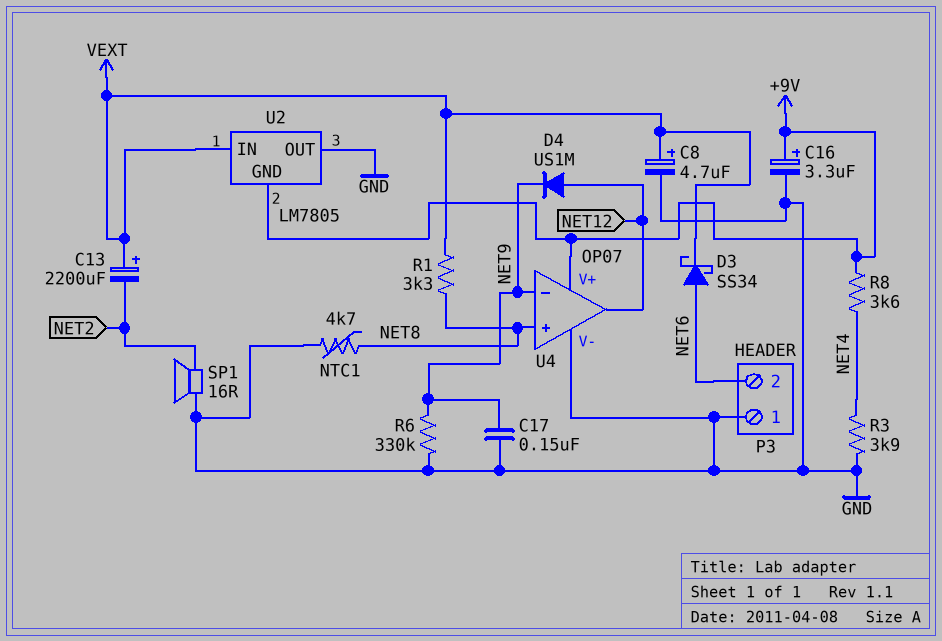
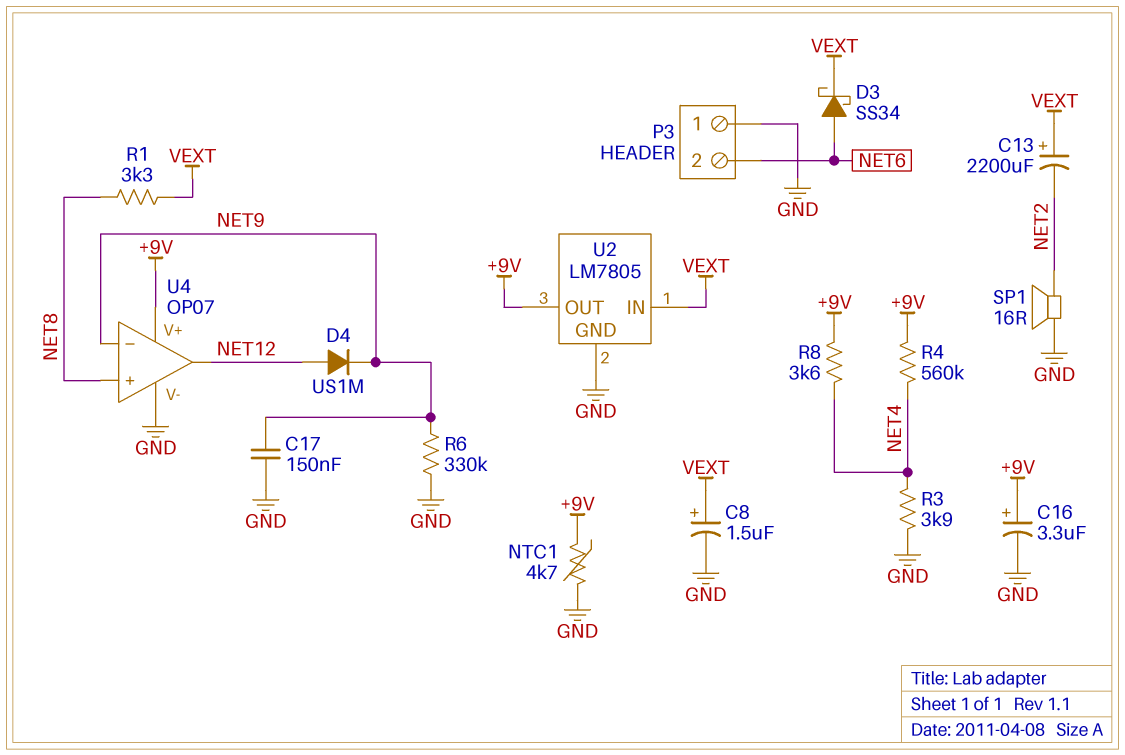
C8: 4.7uF (plus VEXT, minus GND) -> 1.5uF (plus VEXT, minus GND)
NTC1: 4.7k (GND, NET8) -> 4.7k (+9V, GND)
R4: none -> 560k (+9V, NET4)
U2 pin GND: +9V -> GND
U2 pin OUT: GND -> +9V

